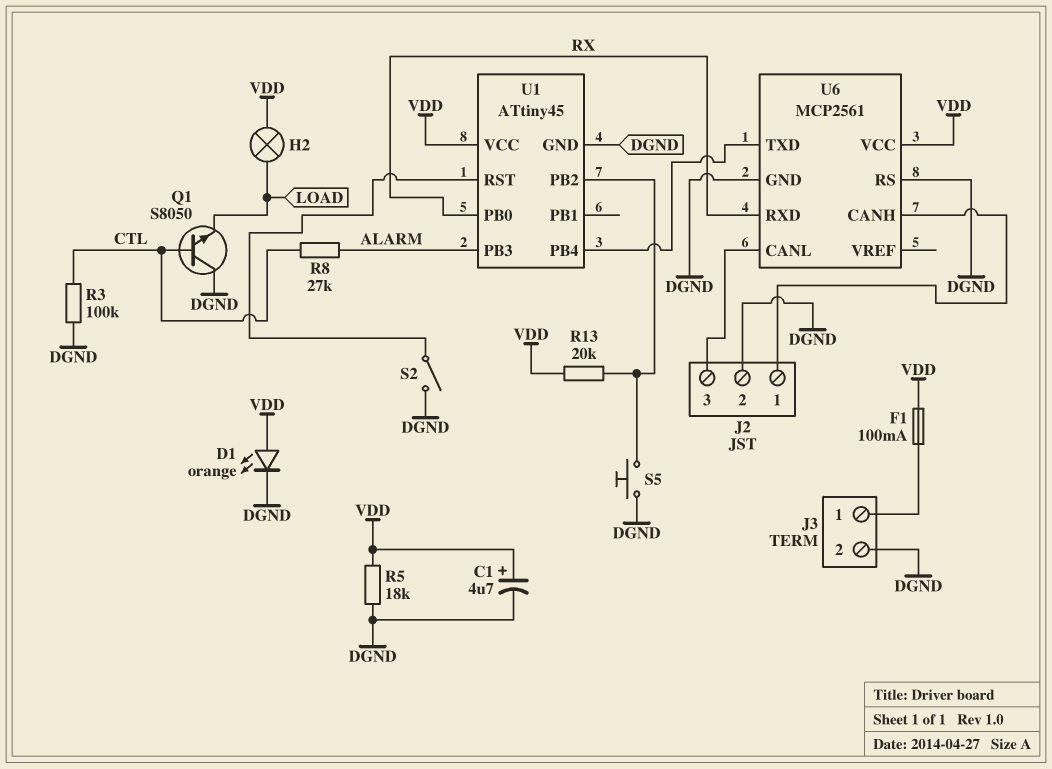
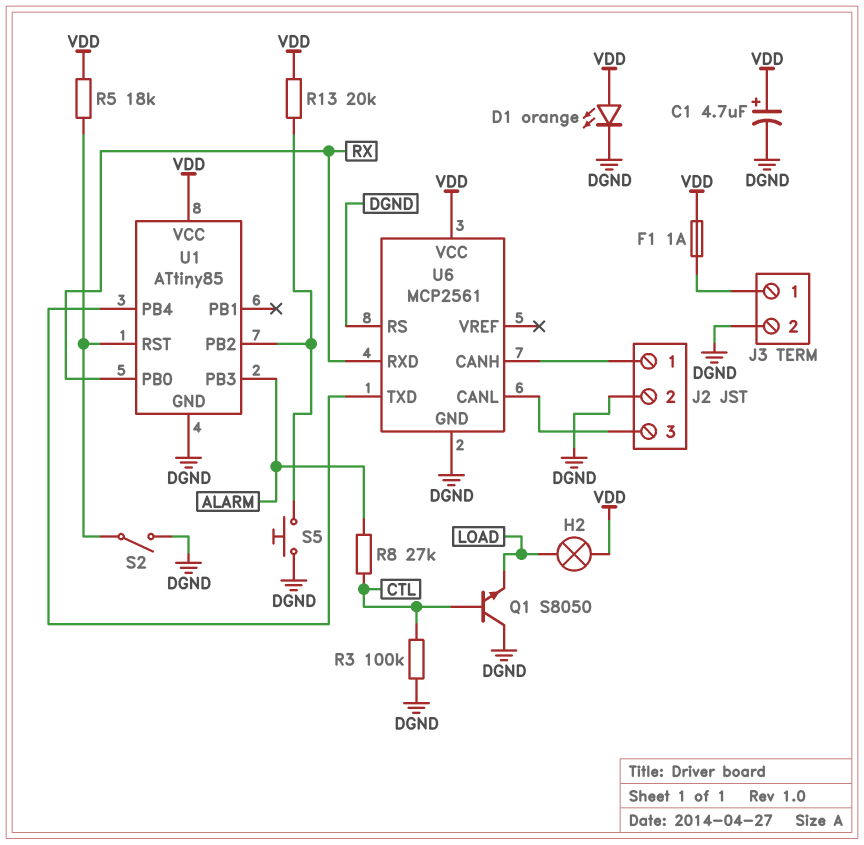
F1: 100mA (J3/1, VDD) -> 1A (J3/1, VDD)
R5: 18k (DGND, VDD) -> 18k (U1/RST, VDD)
U1: ATtiny45 -> ATtiny85

